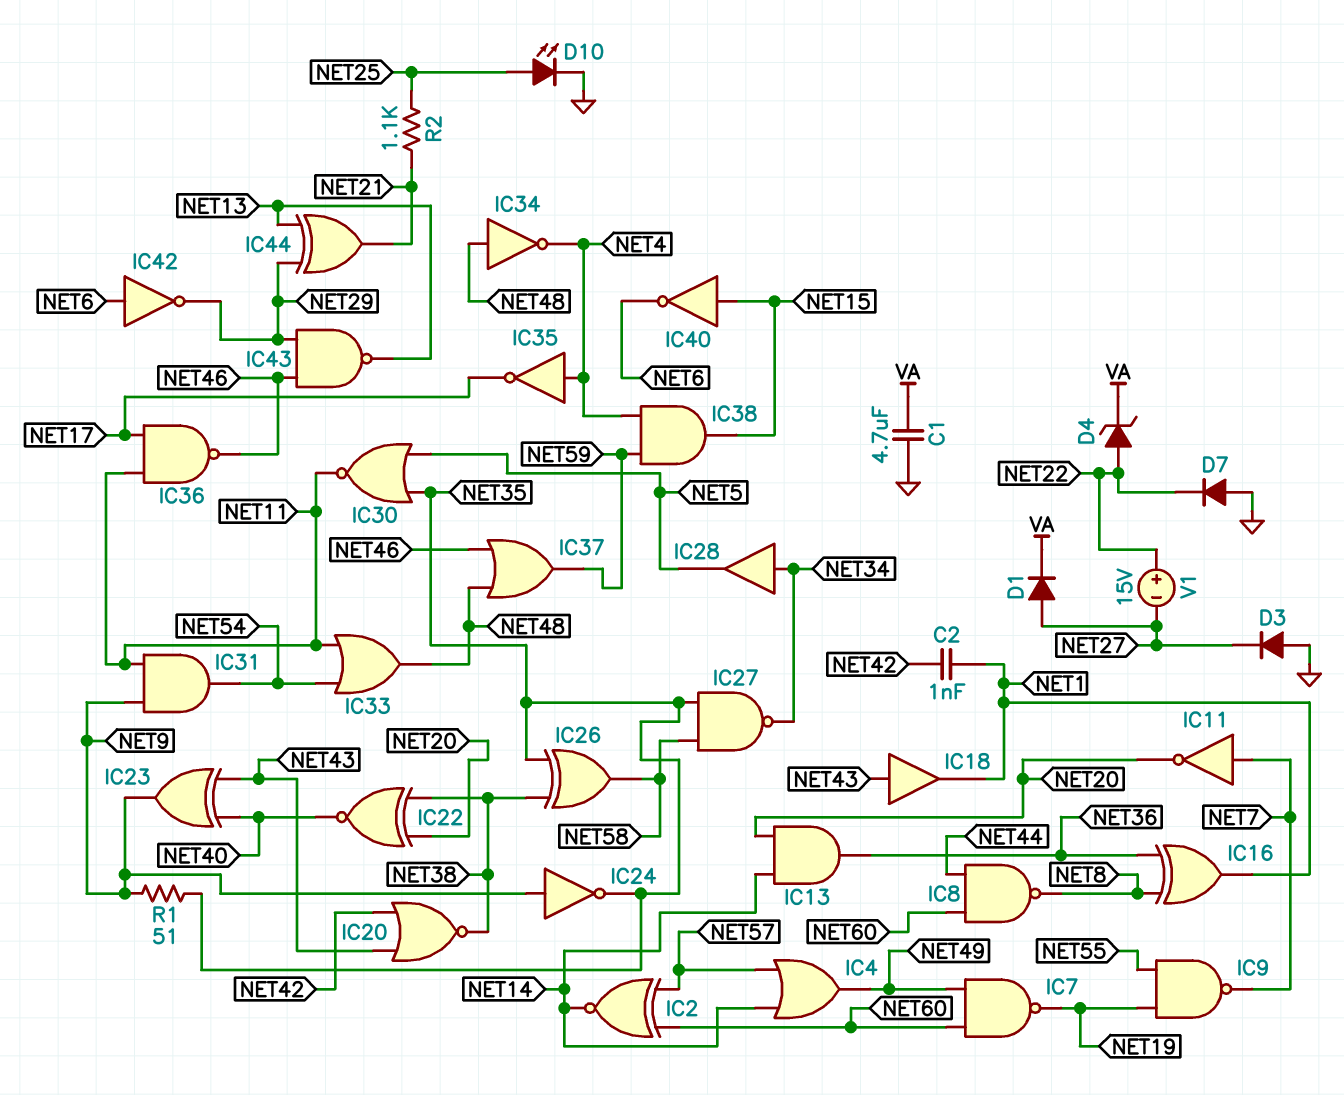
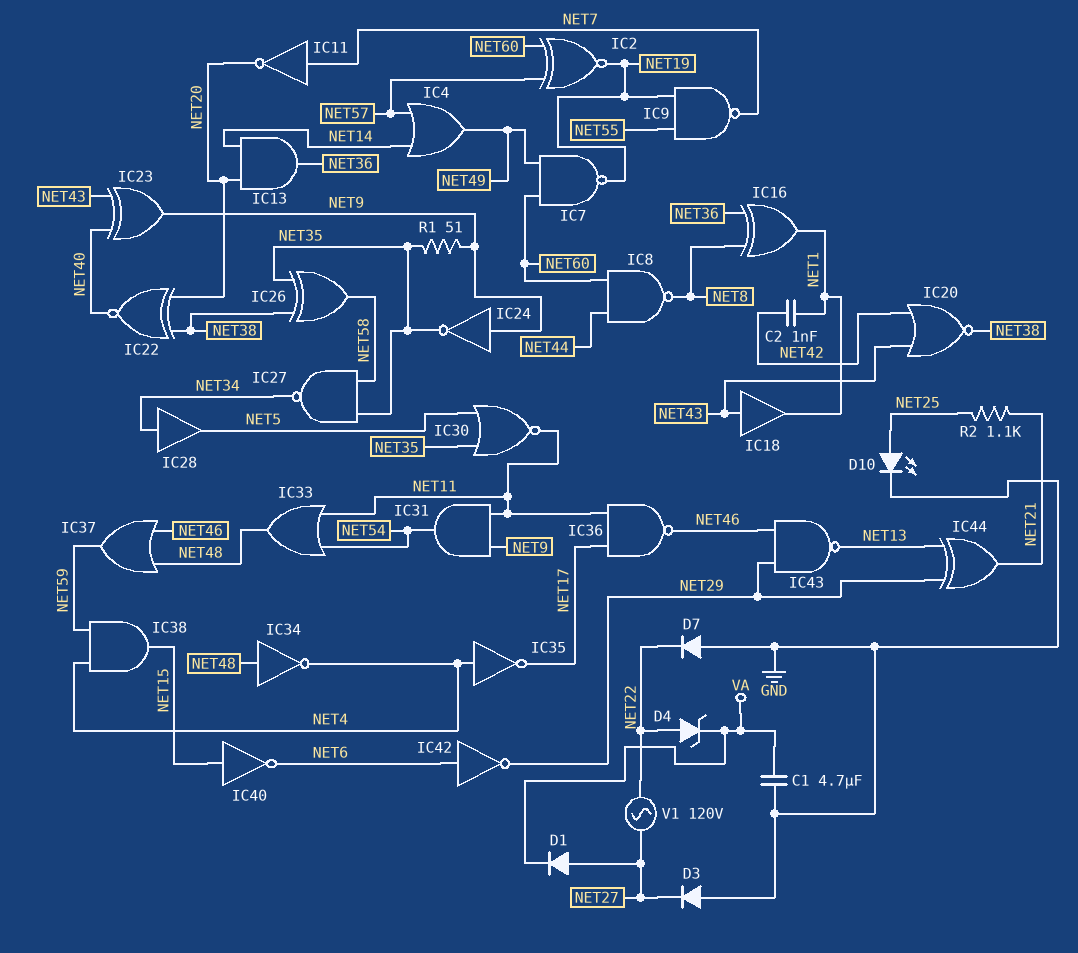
IC2: XNOR (in NET57, in NET60, out NET14) -> XNOR (in NET57, in NET60, out NET19)
V1: 15V (plus NET22, minus NET27) -> AC 120V (NET22, NET27)

